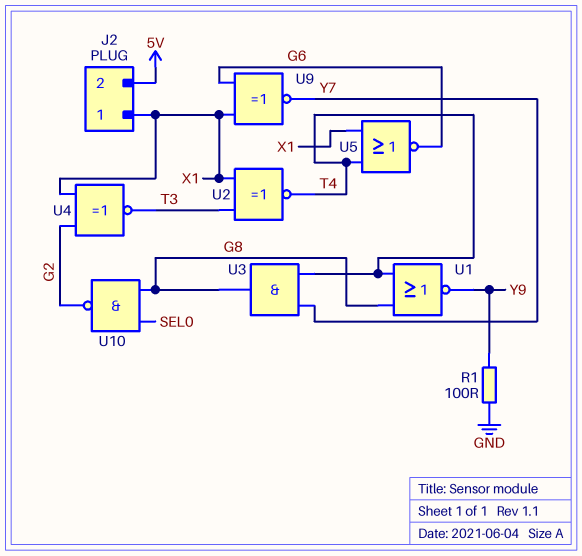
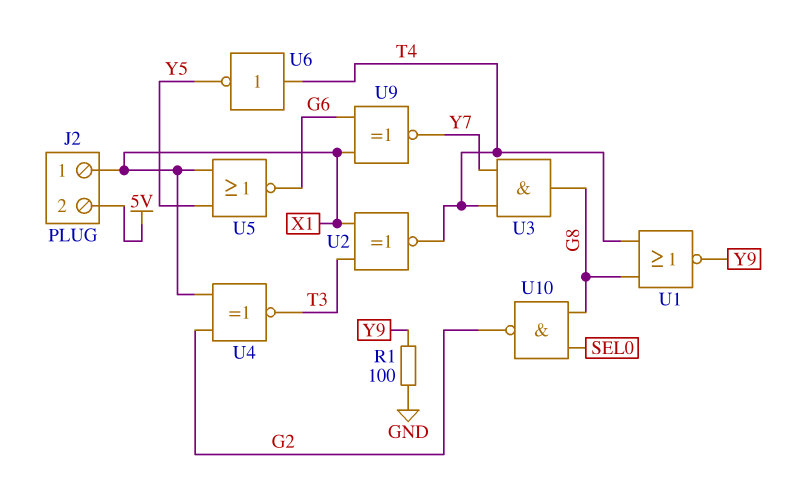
U5: NOR (in T4, in X1, out G6) -> NOR (in X1, in Y5, out G6)
U6: none -> NOT (in T4, out Y5)

